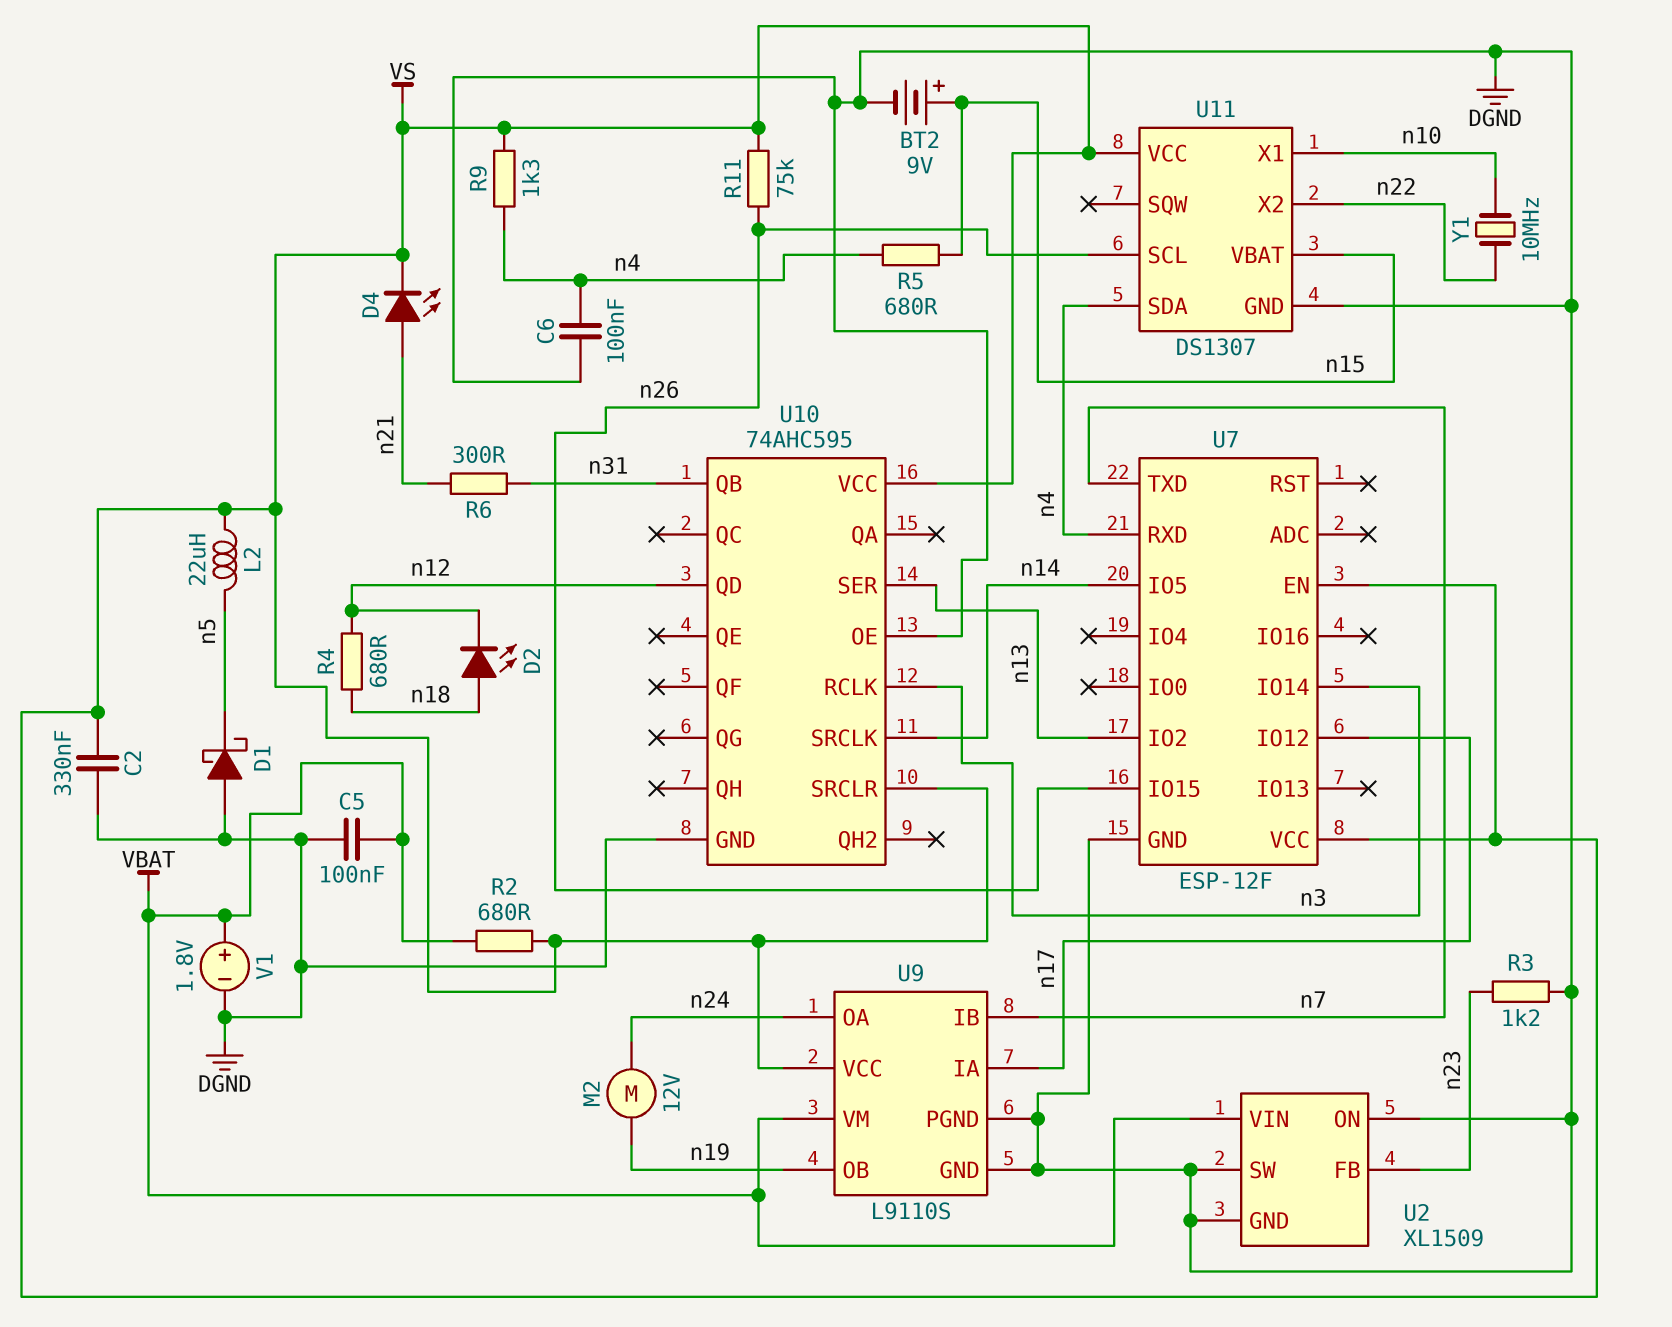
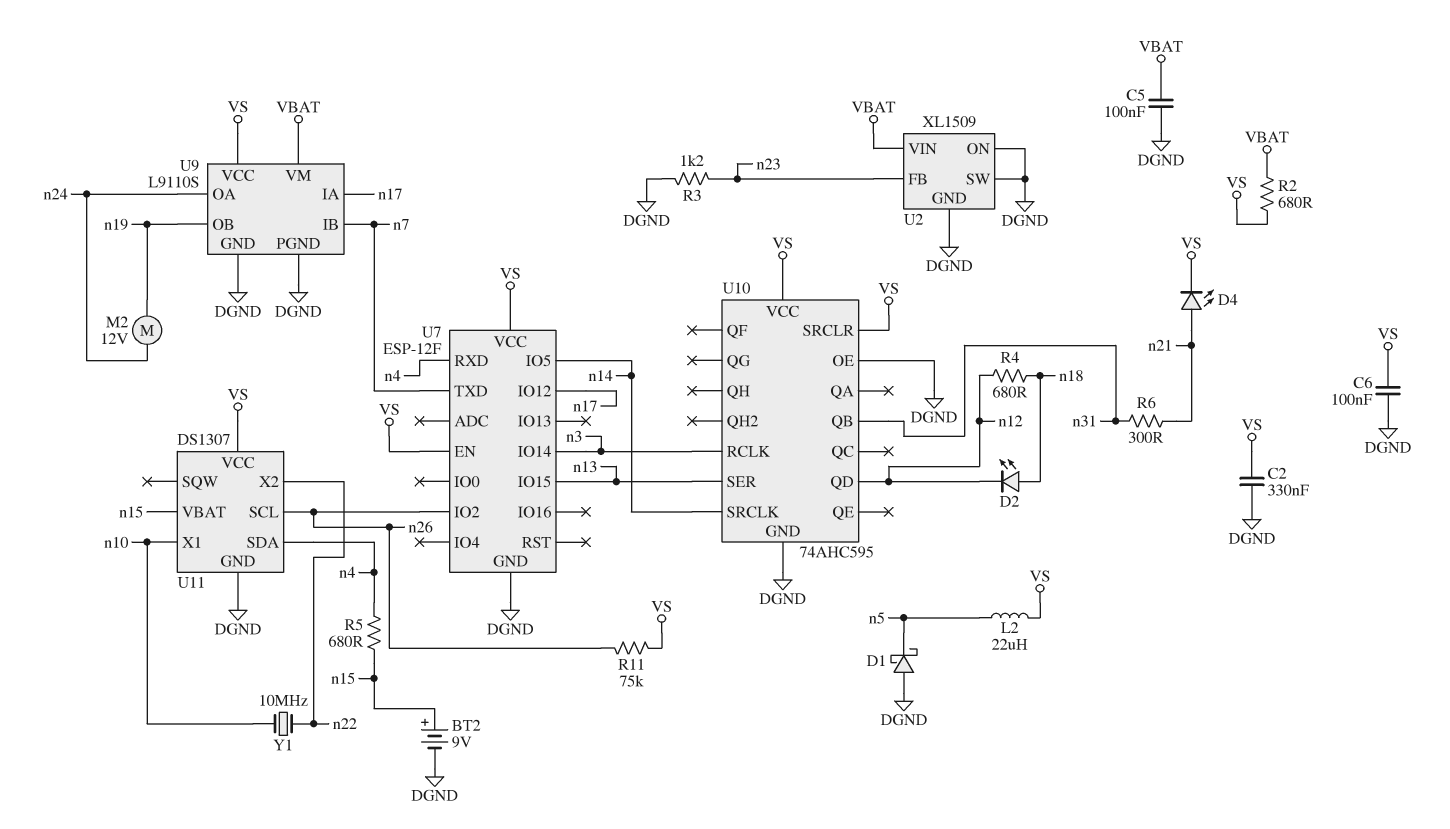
C6: 100nF (DGND, n4) -> 100nF (DGND, VS)
R9: 1.3k (VS, n4) -> none
U7 pin IO2: n13 -> n26
U7 pin IO15: n26 -> n13
V1: 1.8V (plus VBAT, minus DGND) -> none

